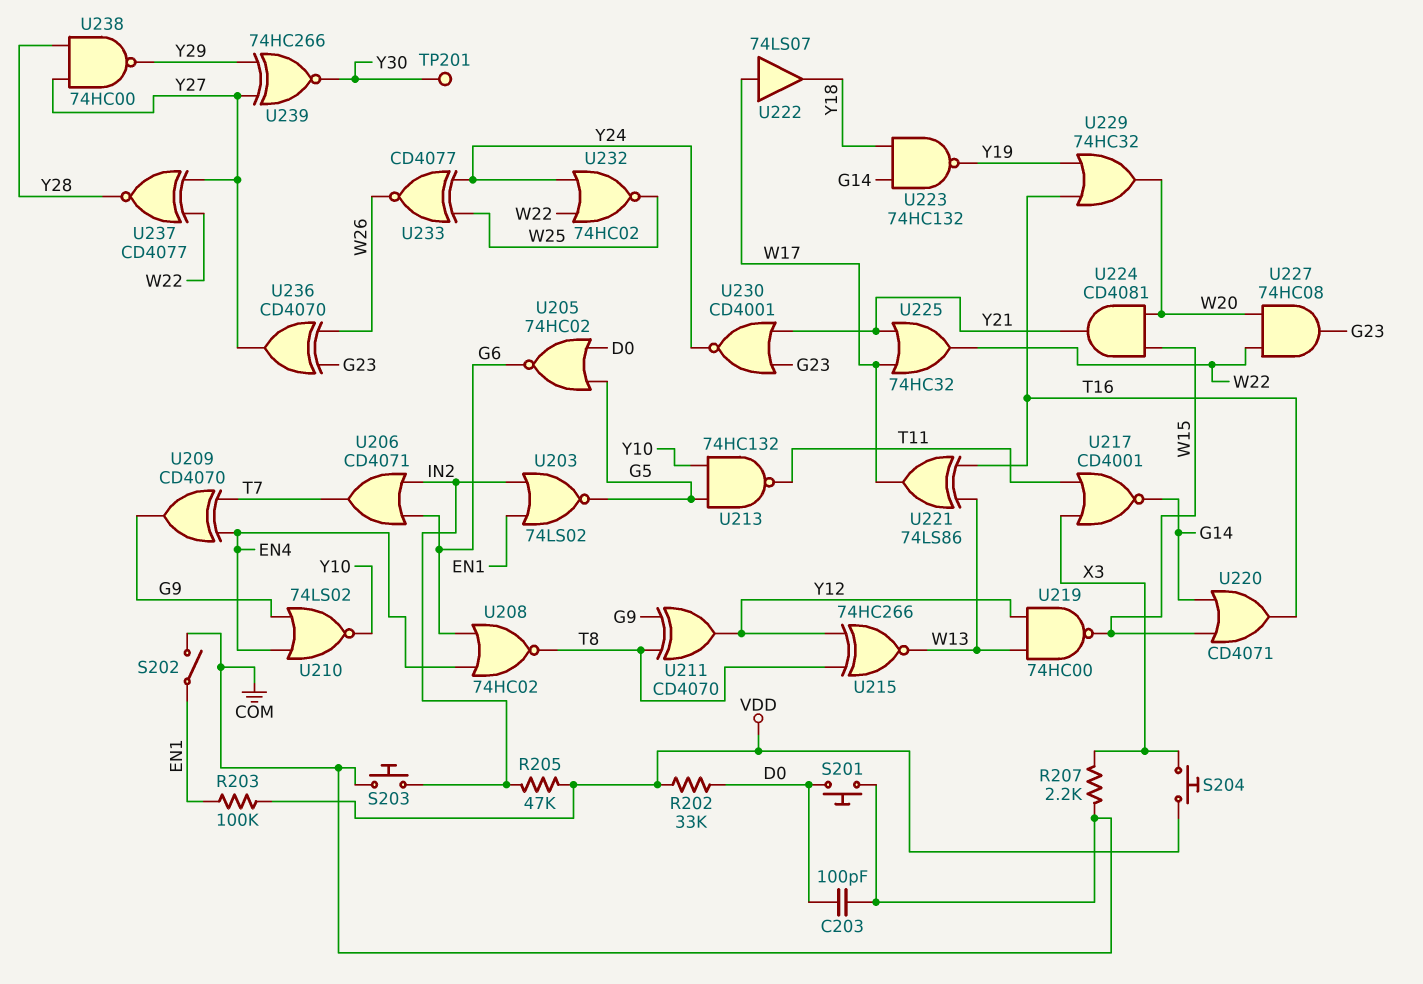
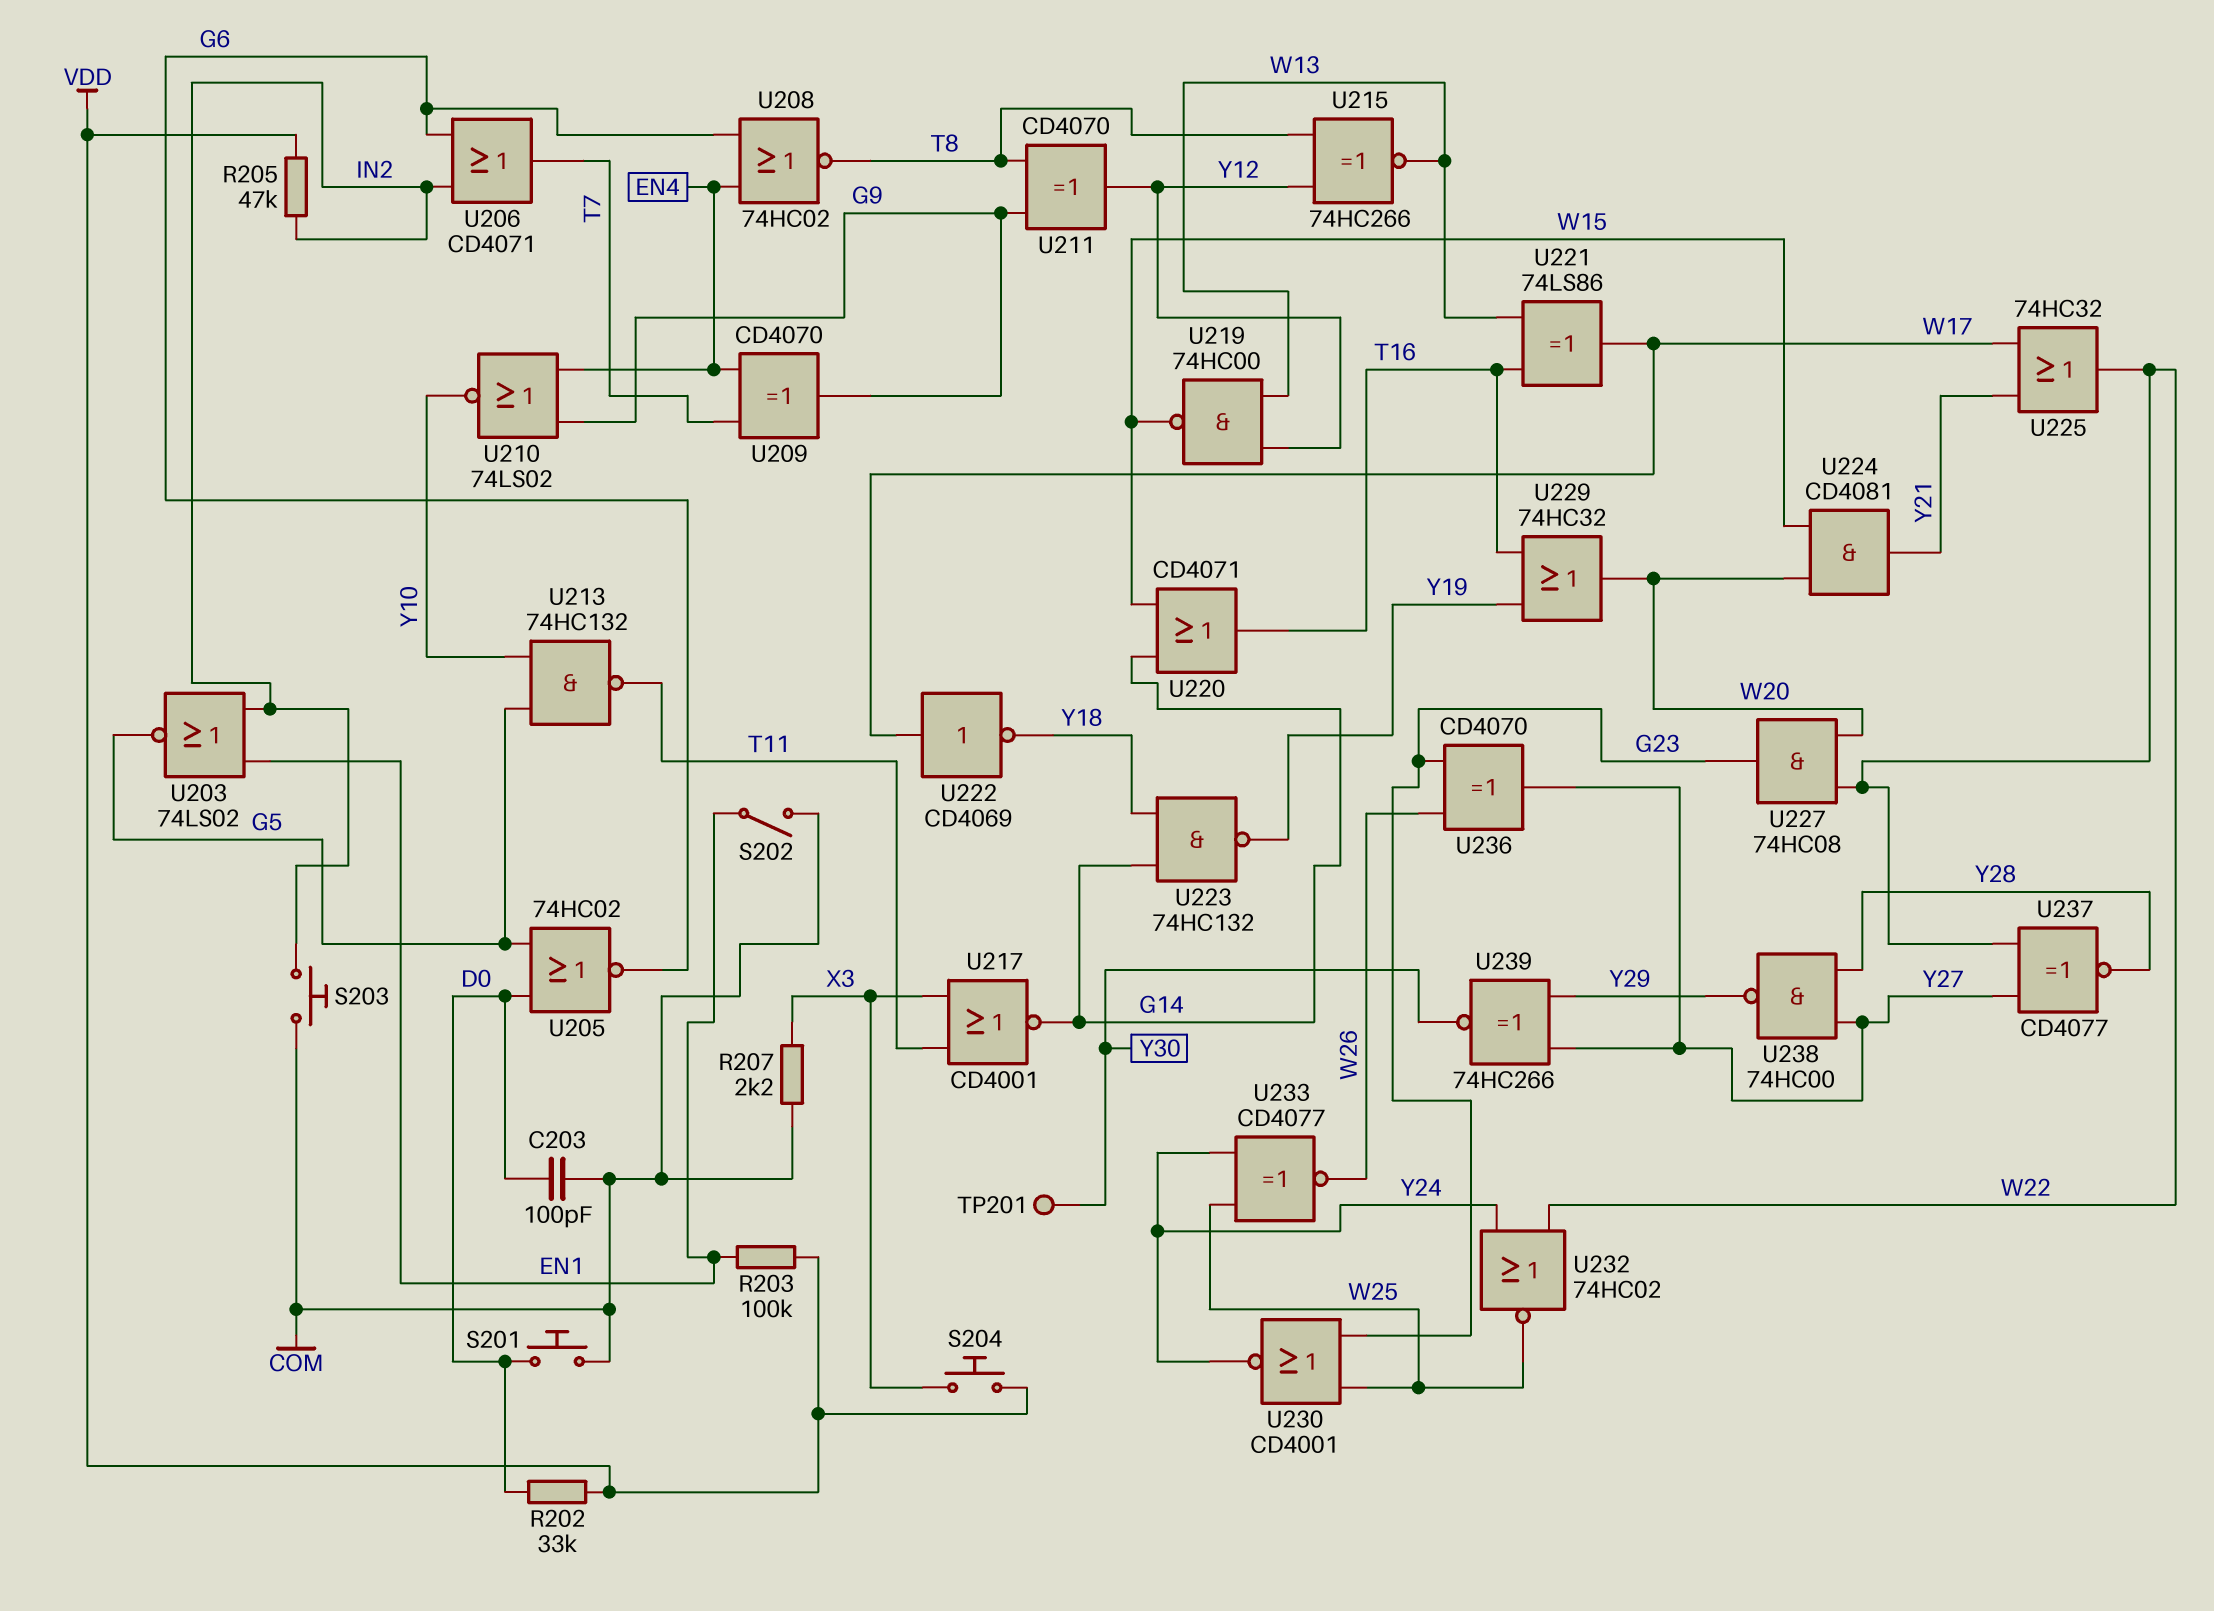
U222: buffer 74LS07 (in W17, out Y18) -> NOT CD4069 (in W17, out Y18)
U230: NOR CD4001 (in G23, in Y21, out Y24) -> NOR CD4001 (in G23, in W25, out Y24)

